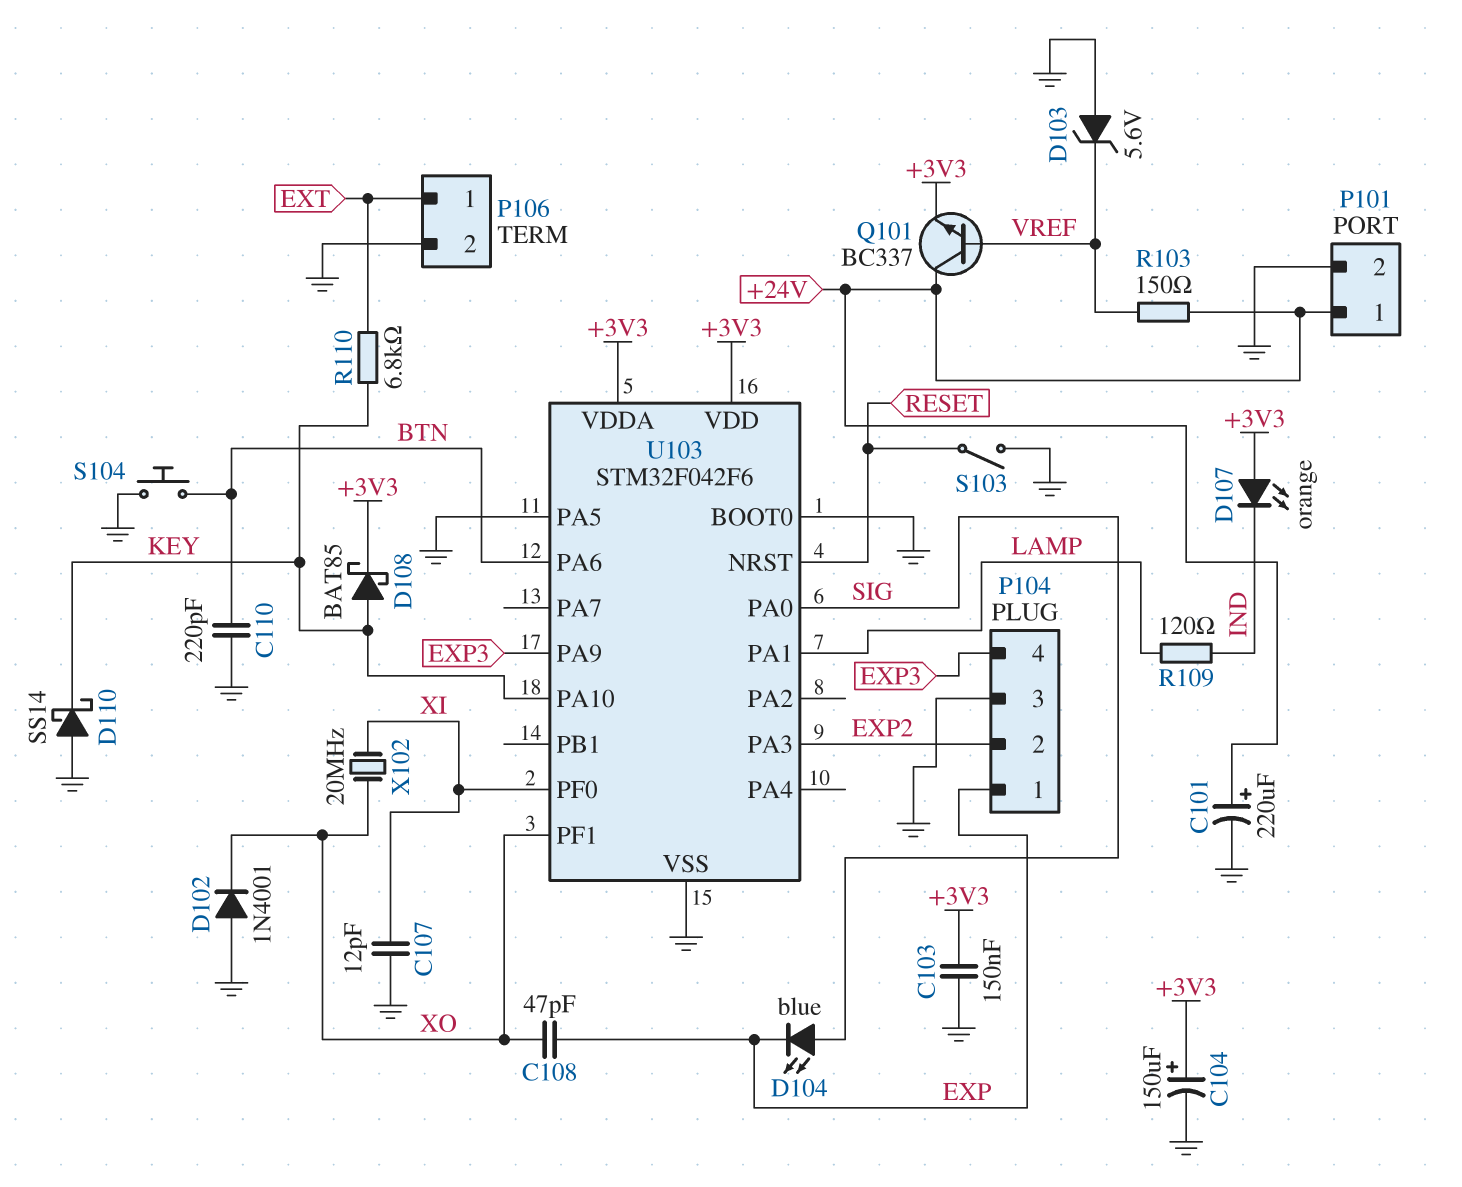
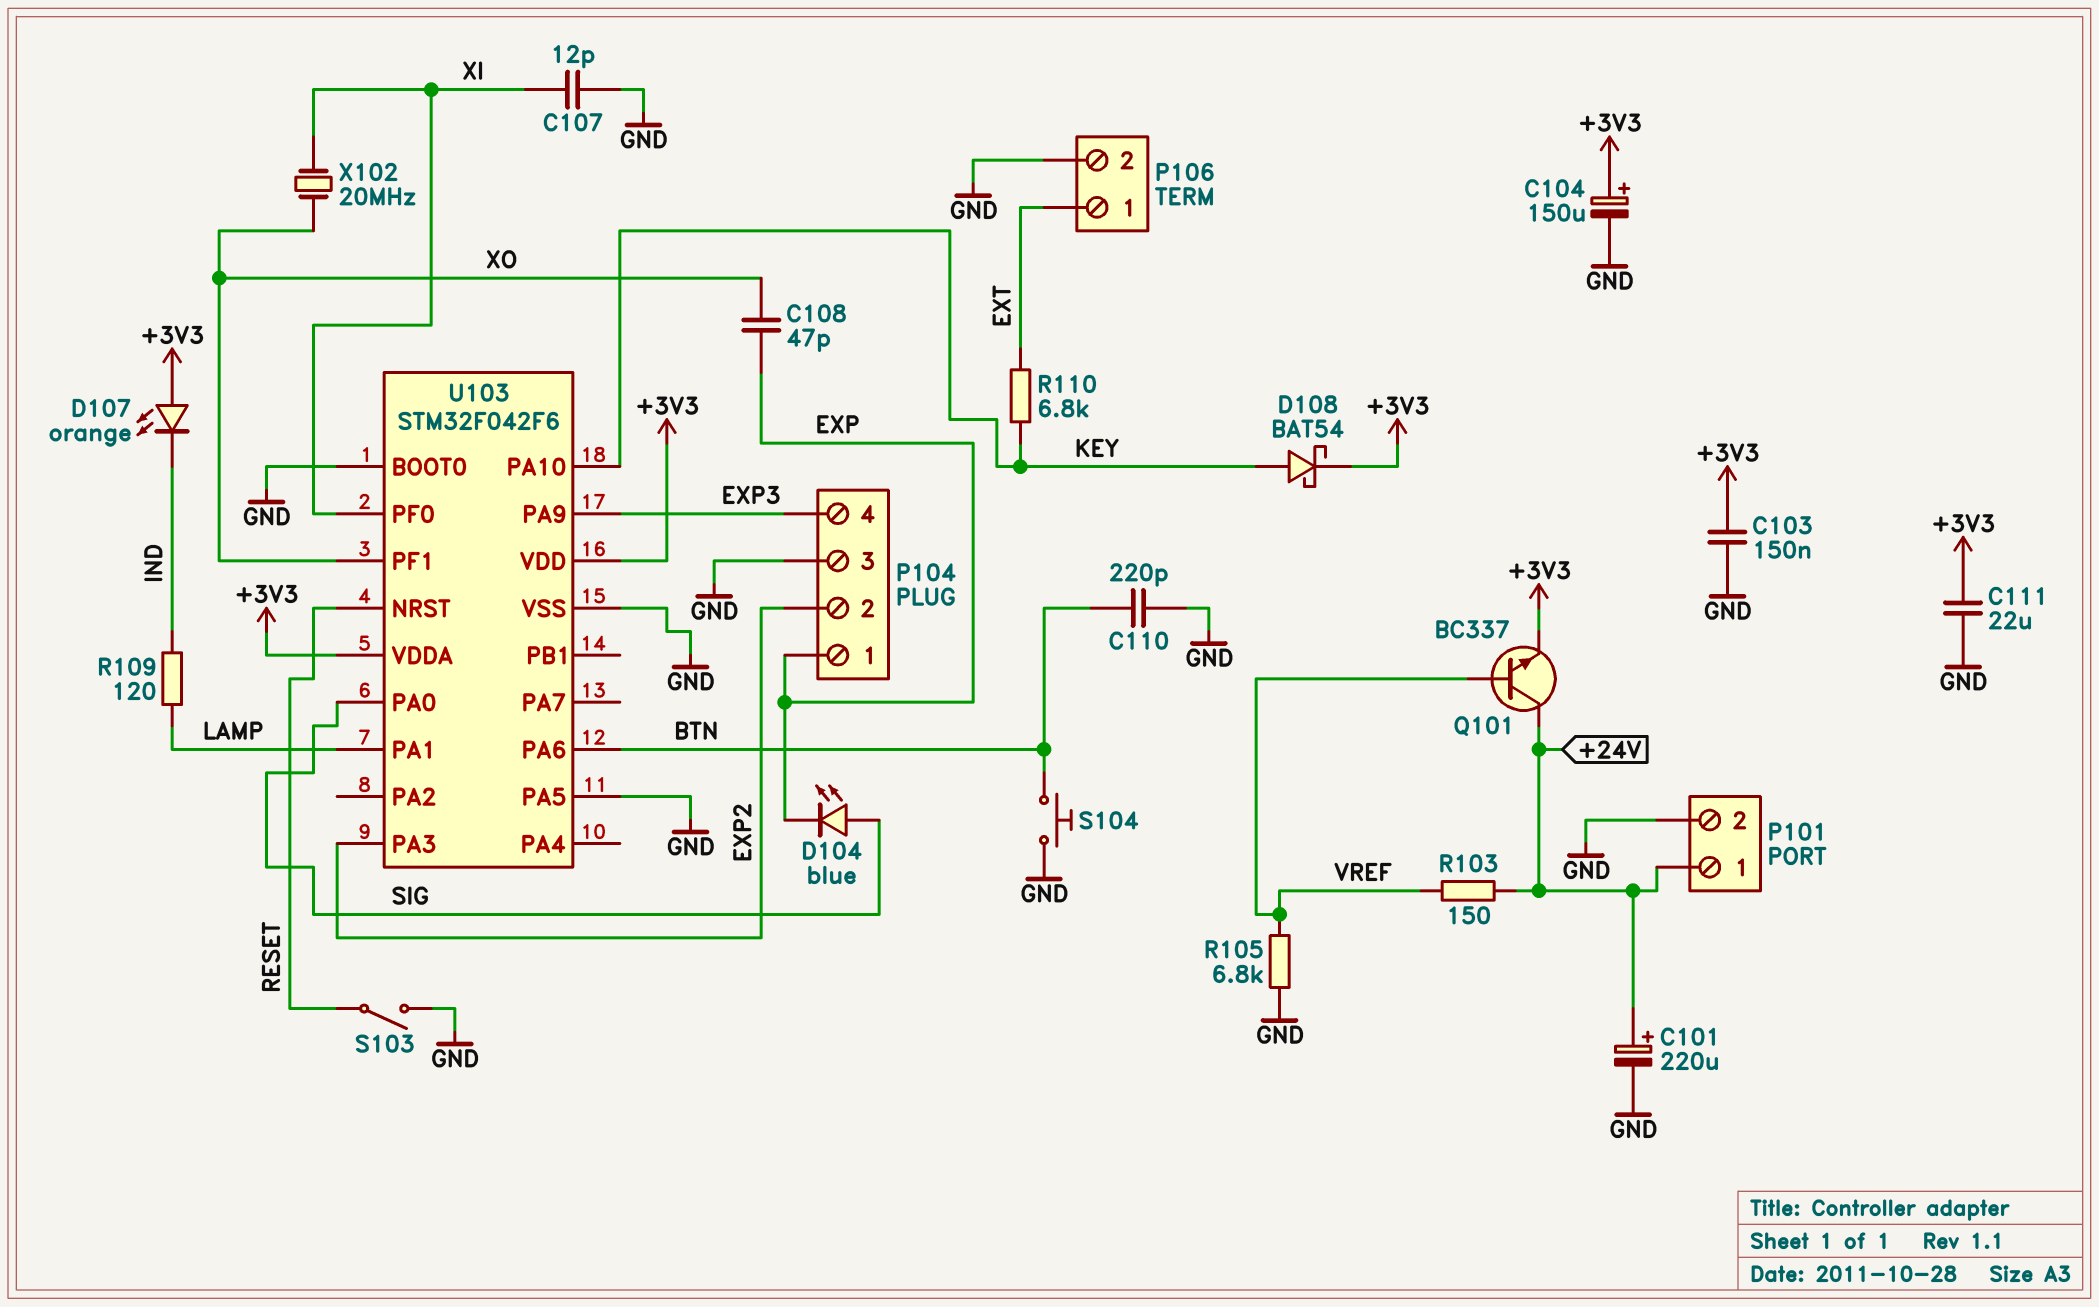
C111: none -> 22uF (+3V3, GND)
D102: diode 1N4001 (A GND, K XO) -> none
D103: zener 5.6V (A GND, K VREF) -> none
D108: schottky BAT85 (A KEY, K +3V3) -> schottky BAT54 (A KEY, K +3V3)
D110: schottky SS14 (A GND, K KEY) -> none
R105: none -> 6.8k (GND, VREF)

